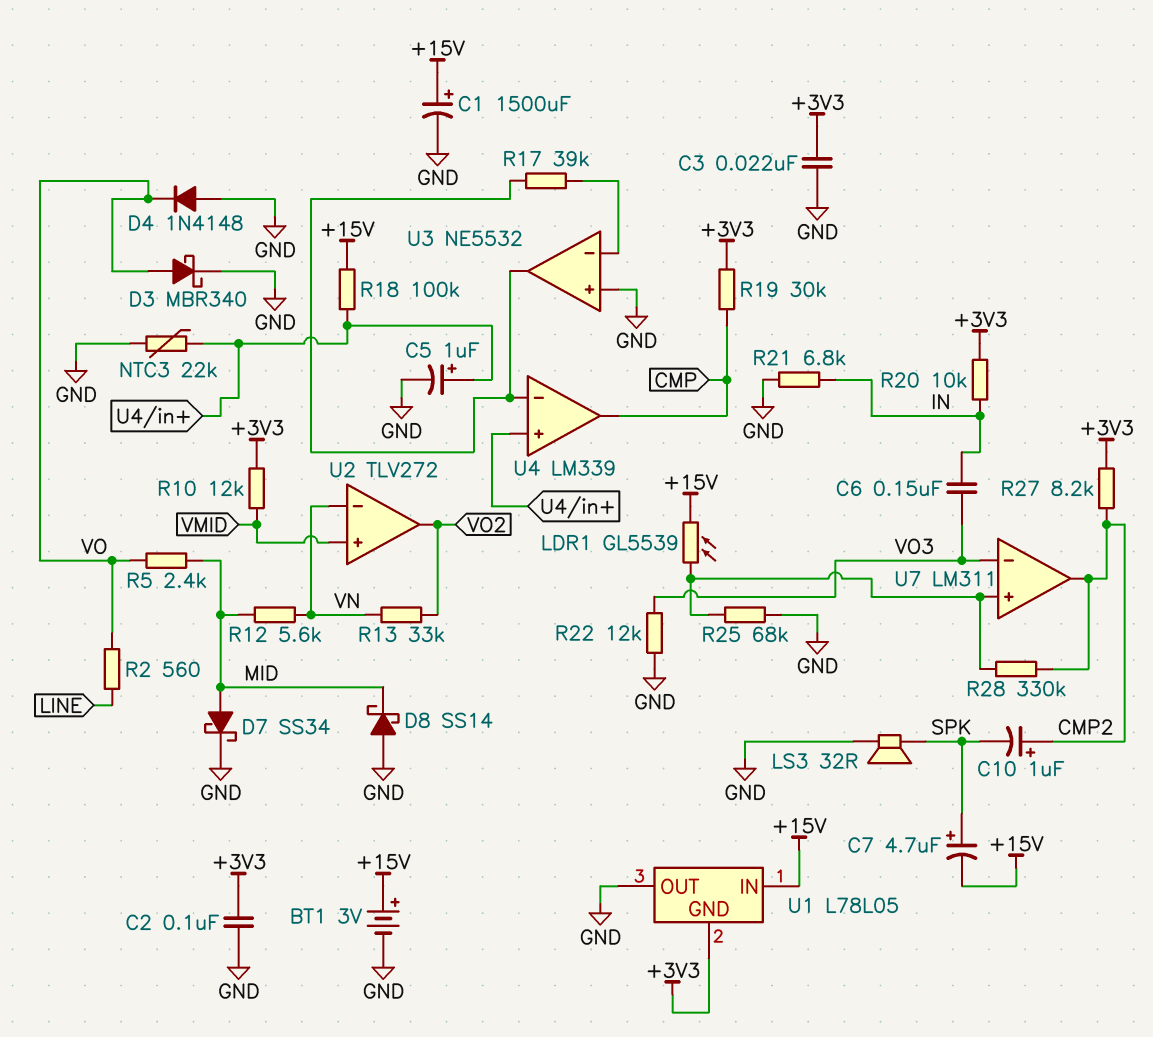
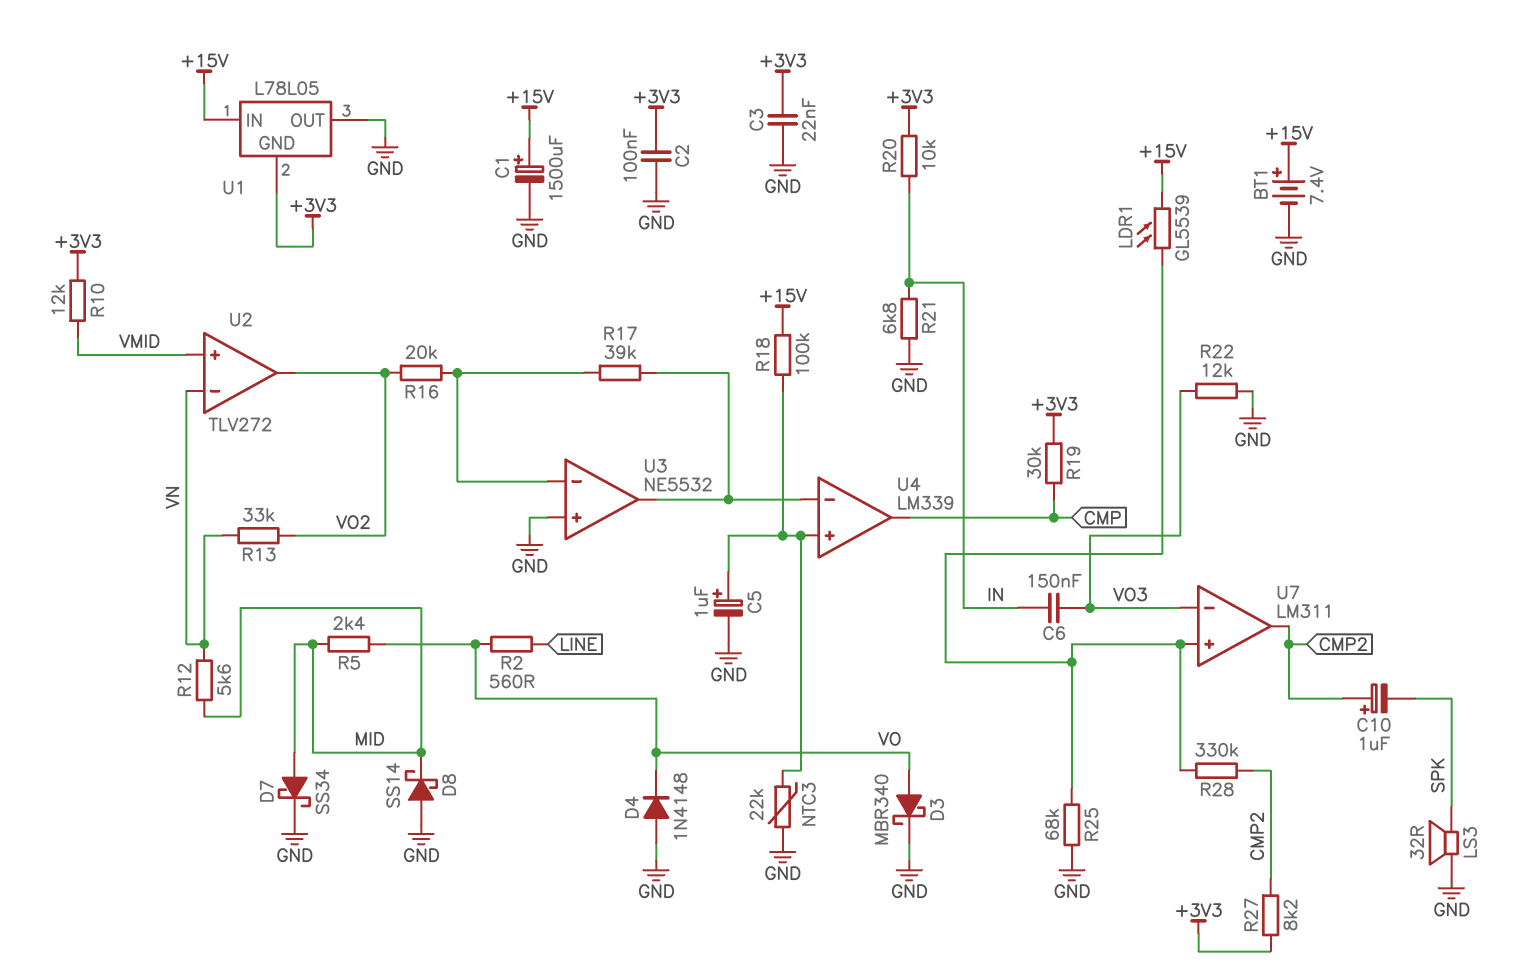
BT1: 3V (plus +15V, minus GND) -> 7.4V (plus +15V, minus GND)
C7: 4.7uF (plus SPK, minus +15V) -> none
R16: none -> 20k (U3/in-, VO2)

